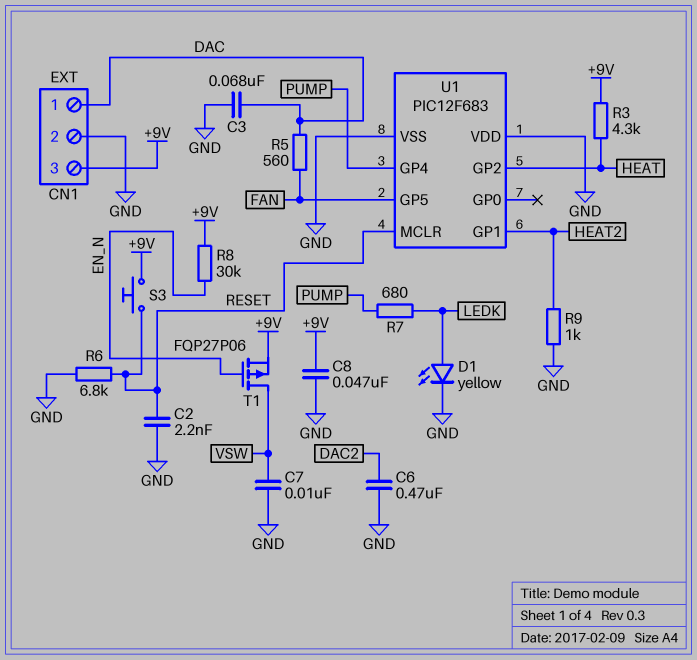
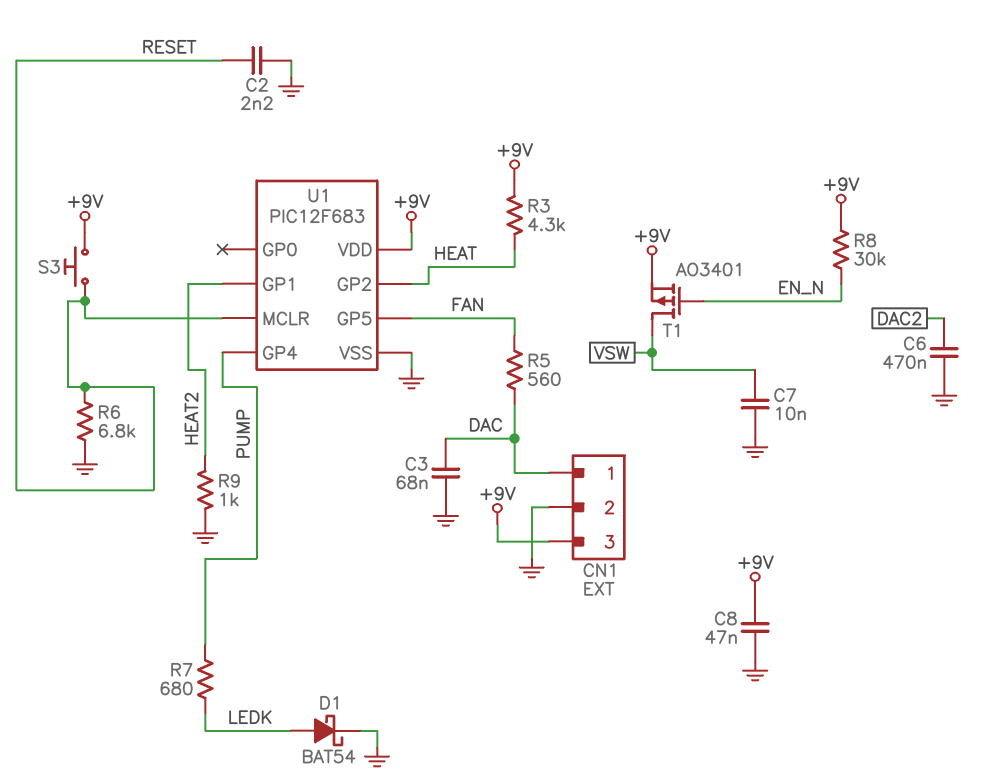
D1: LED yellow (A LEDK, K GND) -> schottky BAT54 (A LEDK, K GND)
T1: PMOS FQP27P06 (G EN_N, D VSW, S +9V) -> PMOS AO3401 (G EN_N, D VSW, S +9V)
U1 pin VDD: GND -> +9V

